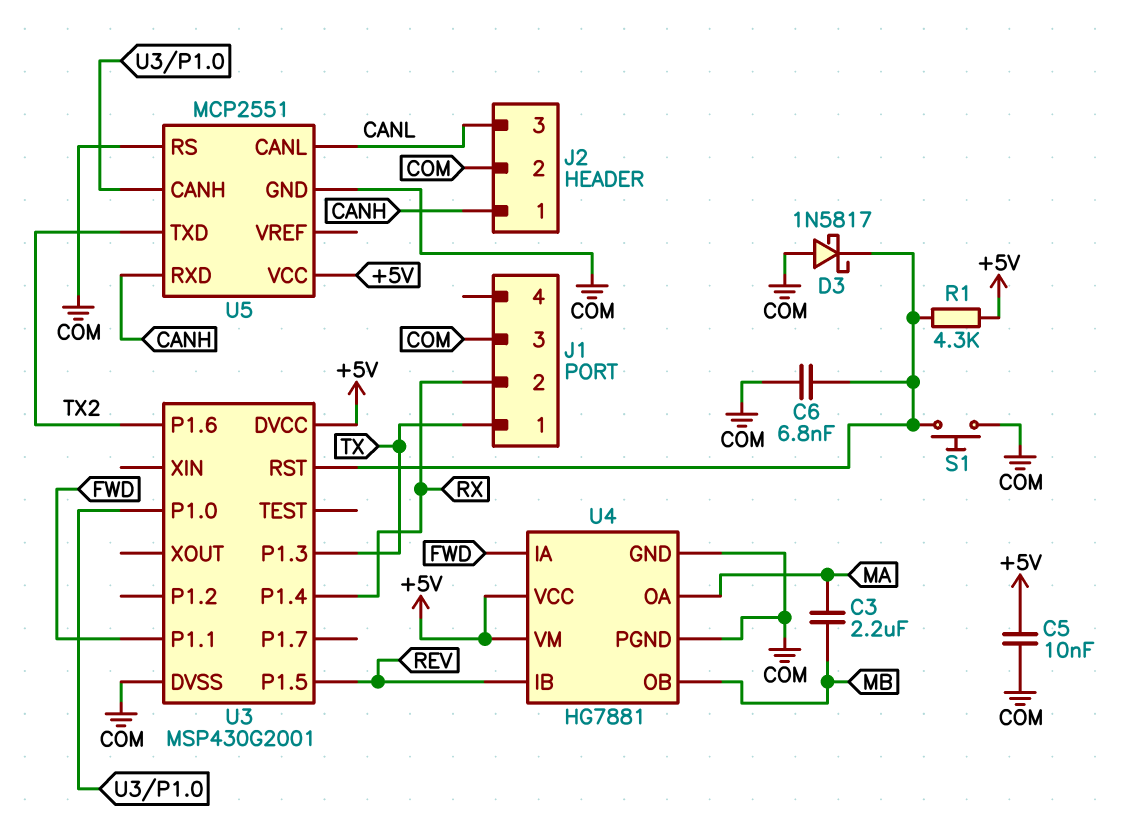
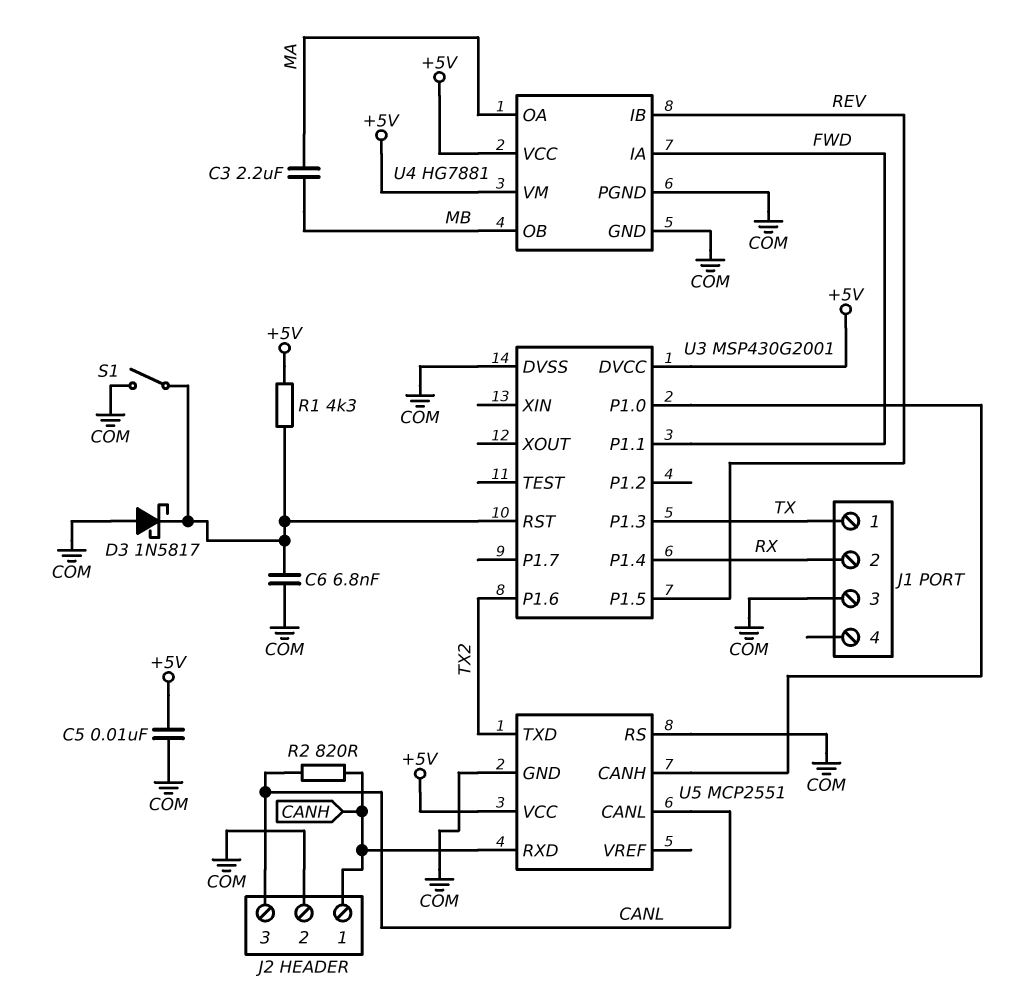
R2: none -> 820 (CANH, CANL)
S1: button (COM, U3/RST) -> switch (COM, U3/RST)

